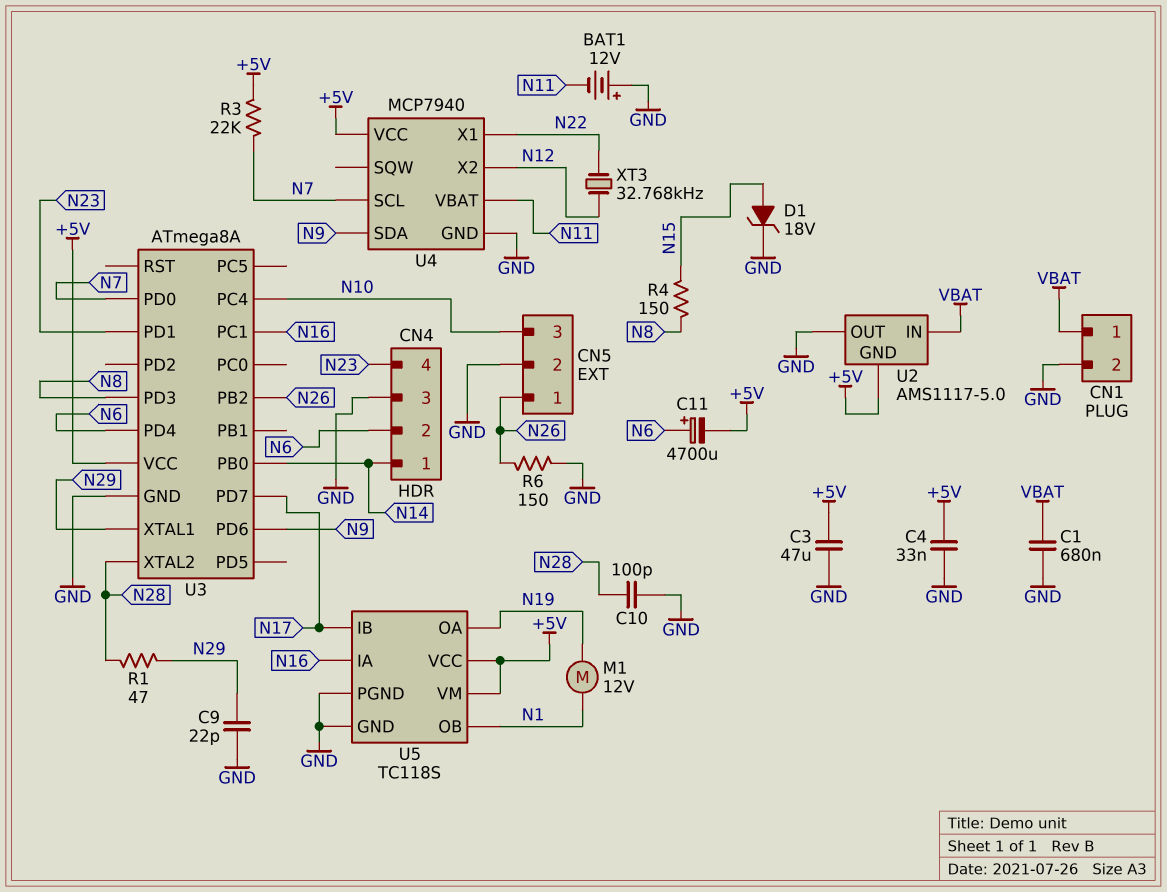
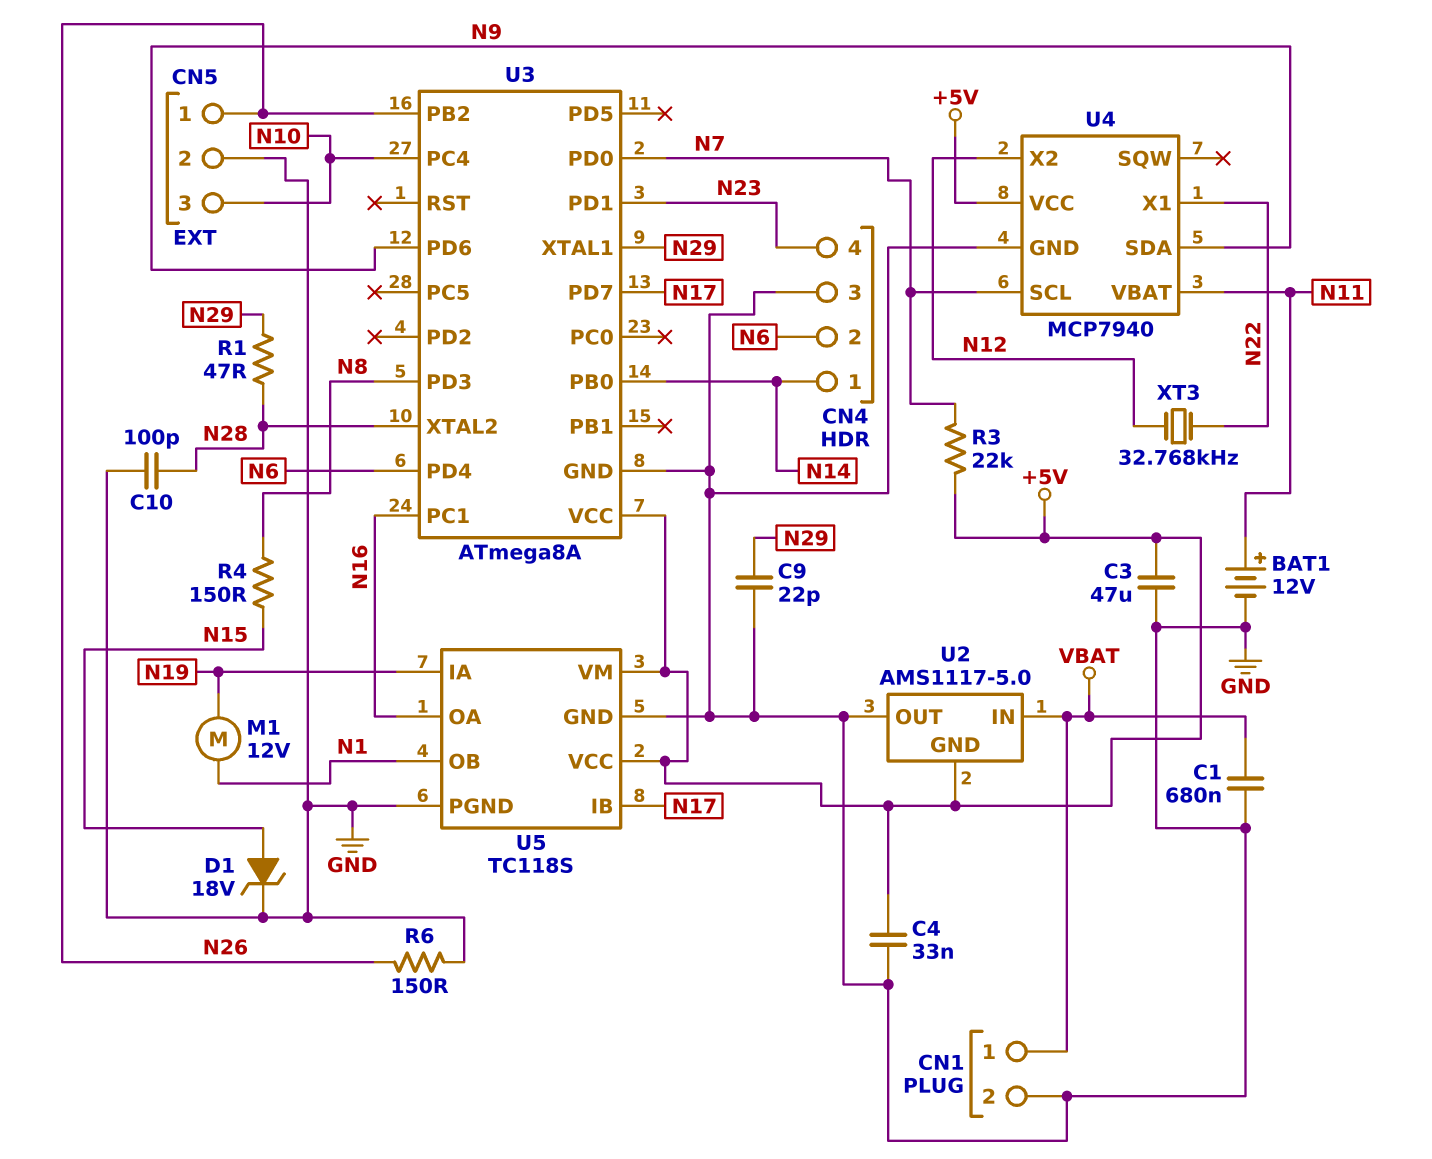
BAT1: 12V (plus GND, minus N11) -> 12V (plus N11, minus GND)
C11: 4700uF (plus N6, minus +5V) -> none
U5 pin IA: N16 -> N19
U5 pin OA: N19 -> N16

